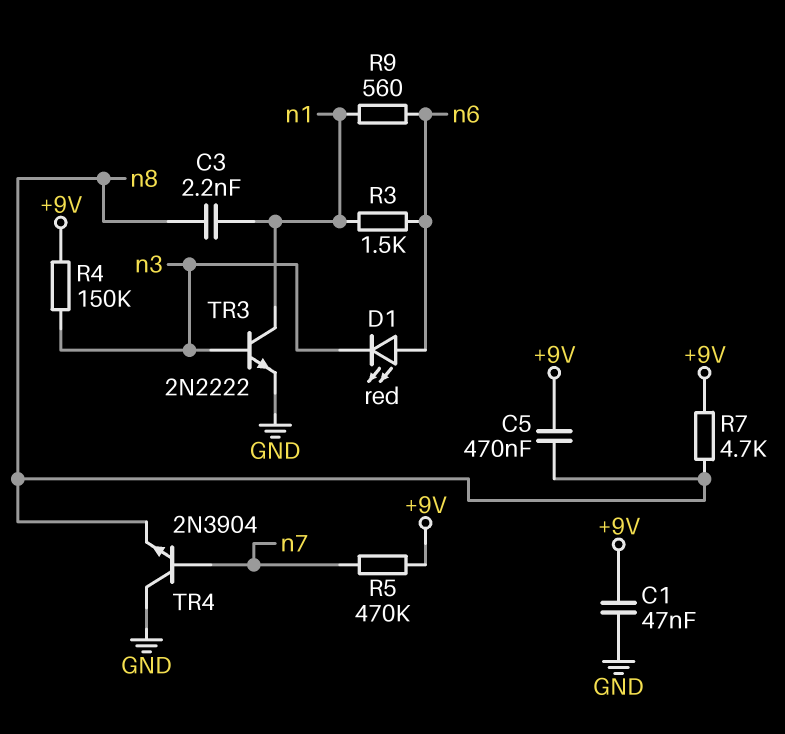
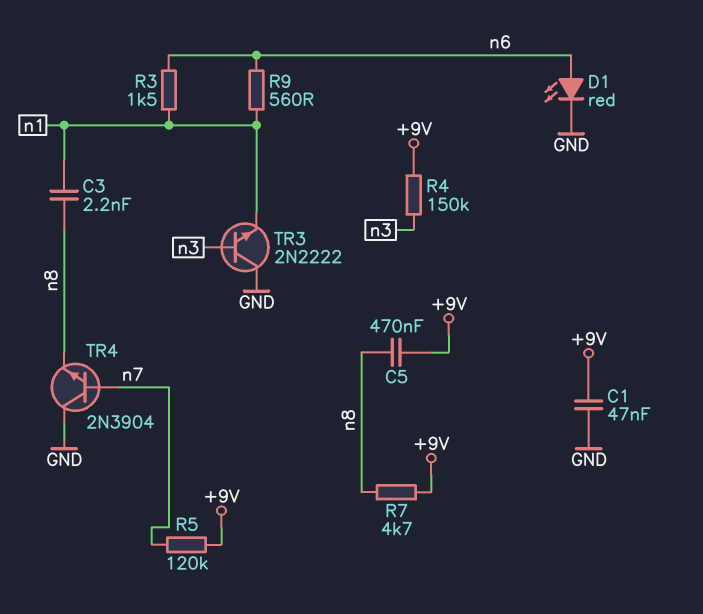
D1: LED red (A n6, K n3) -> LED red (A n6, K GND)
R5: 470k (+9V, n7) -> 120k (+9V, n7)
TR3: NPN 2N2222 (B n3, C n1, E GND) -> NPN 2N2222 (B n3, C GND, E n1)

